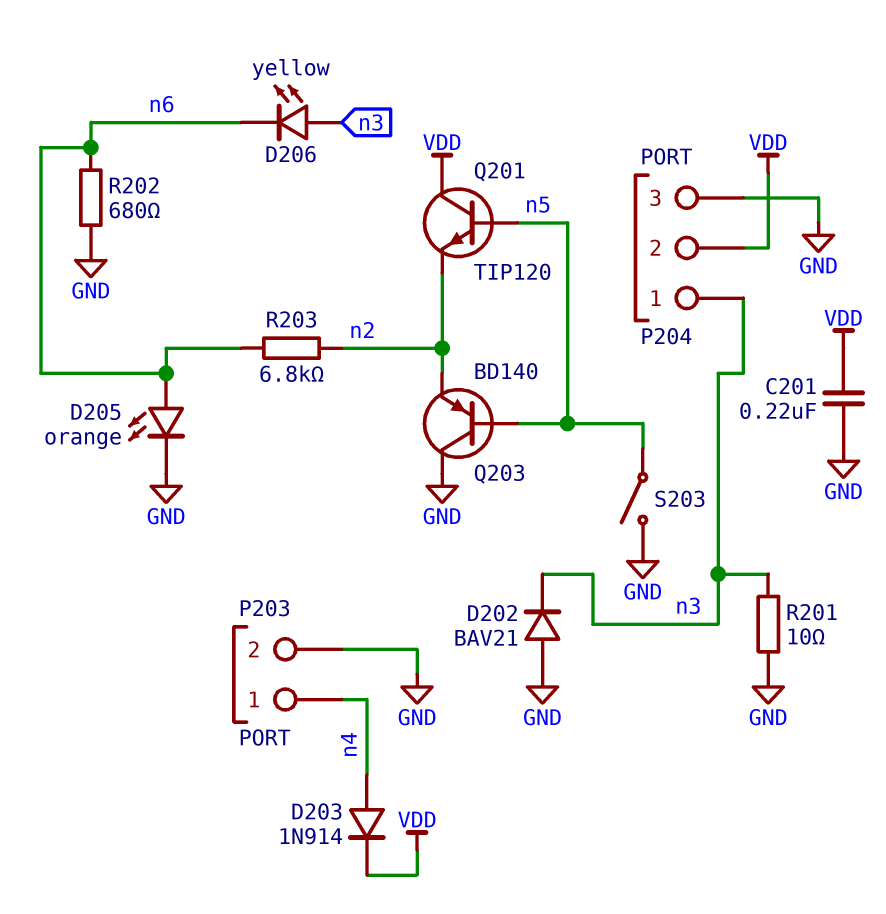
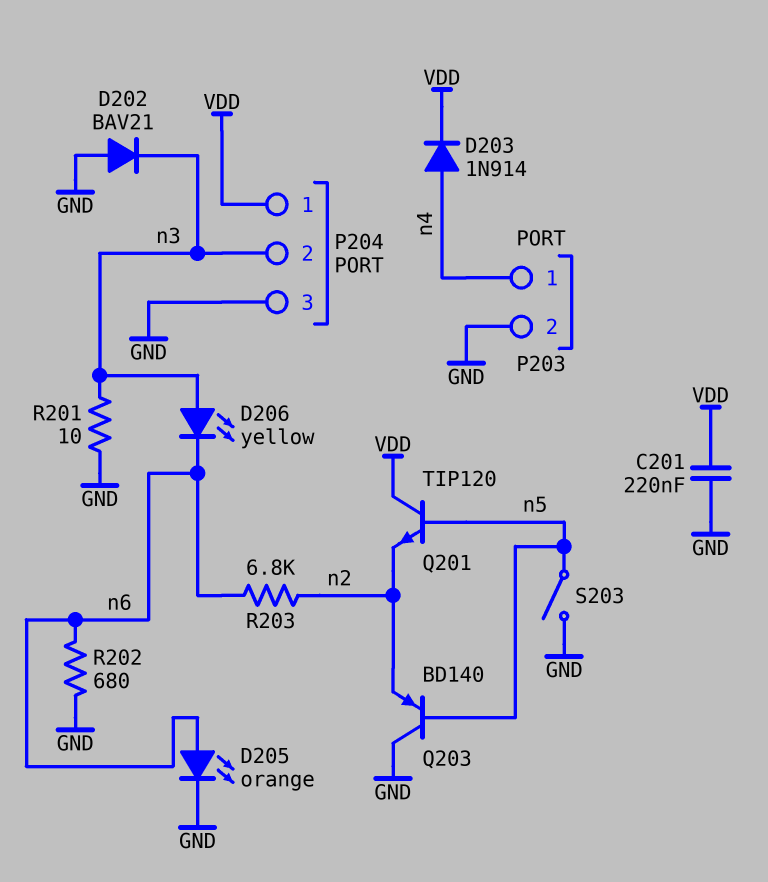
P204 pin 1: n3 -> VDD
P204 pin 2: VDD -> n3

